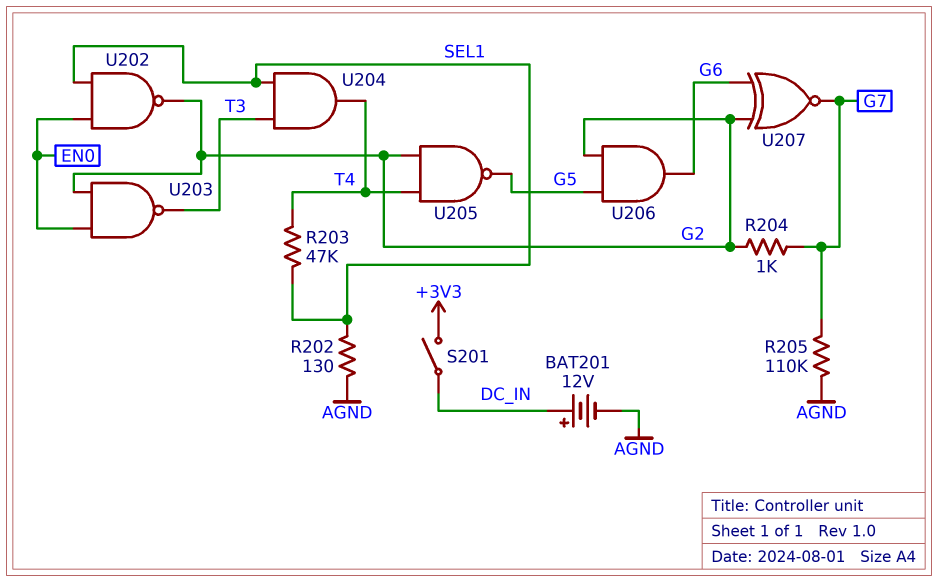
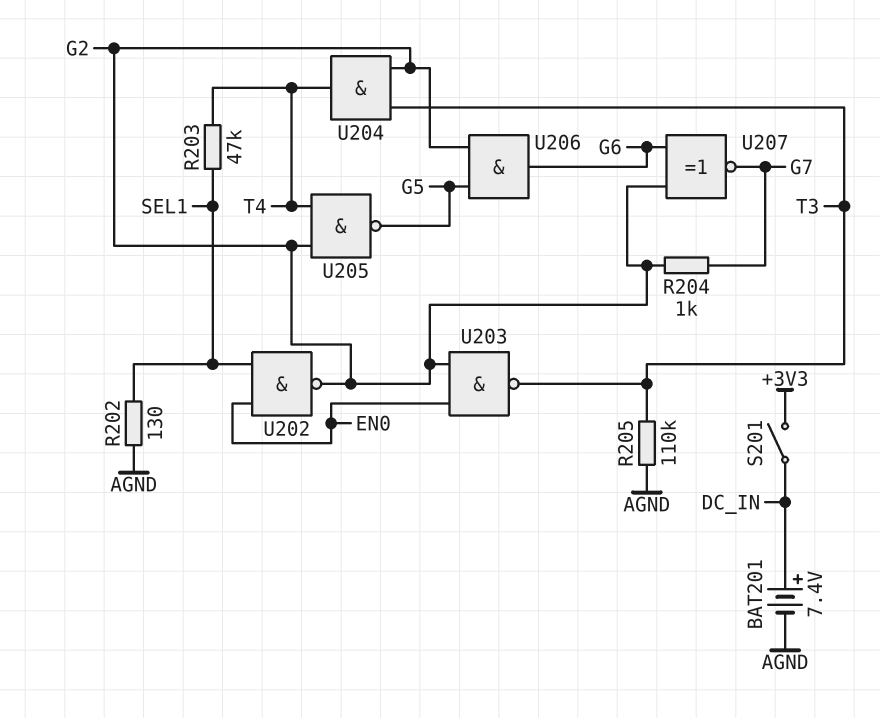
BAT201: 12V (plus DC_IN, minus AGND) -> 7.4V (plus DC_IN, minus AGND)
R205: 110k (AGND, G7) -> 110k (AGND, T3)
U204: AND (in SEL1, in T3, out T4) -> AND (in G2, in T3, out T4)

